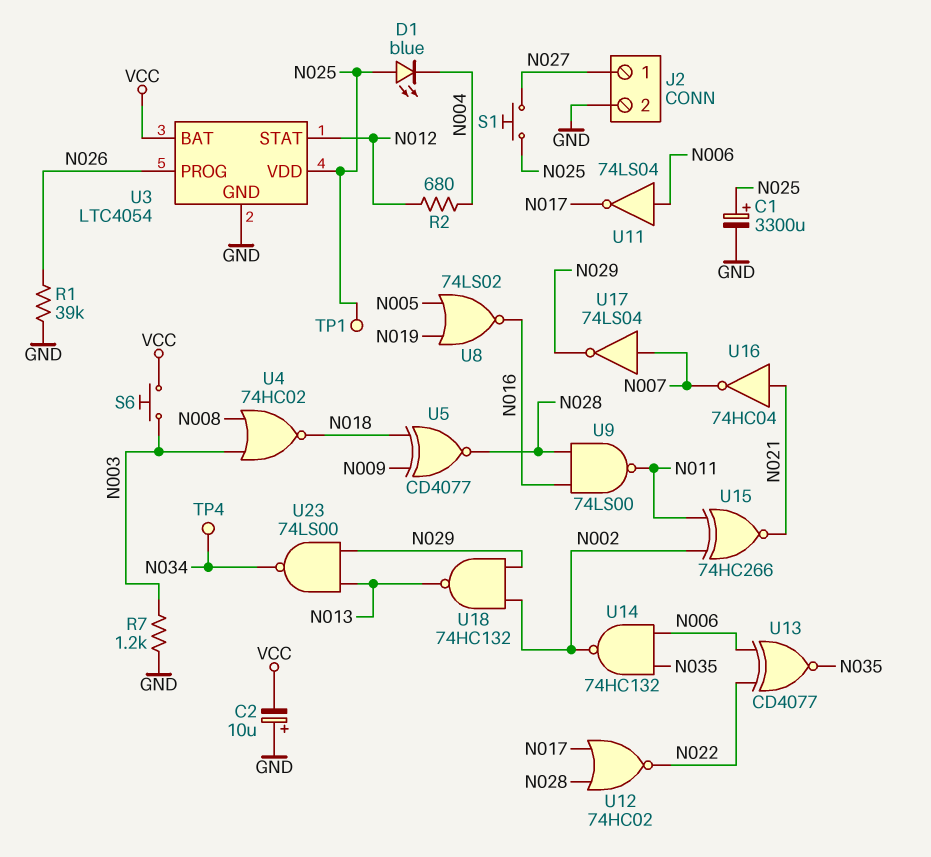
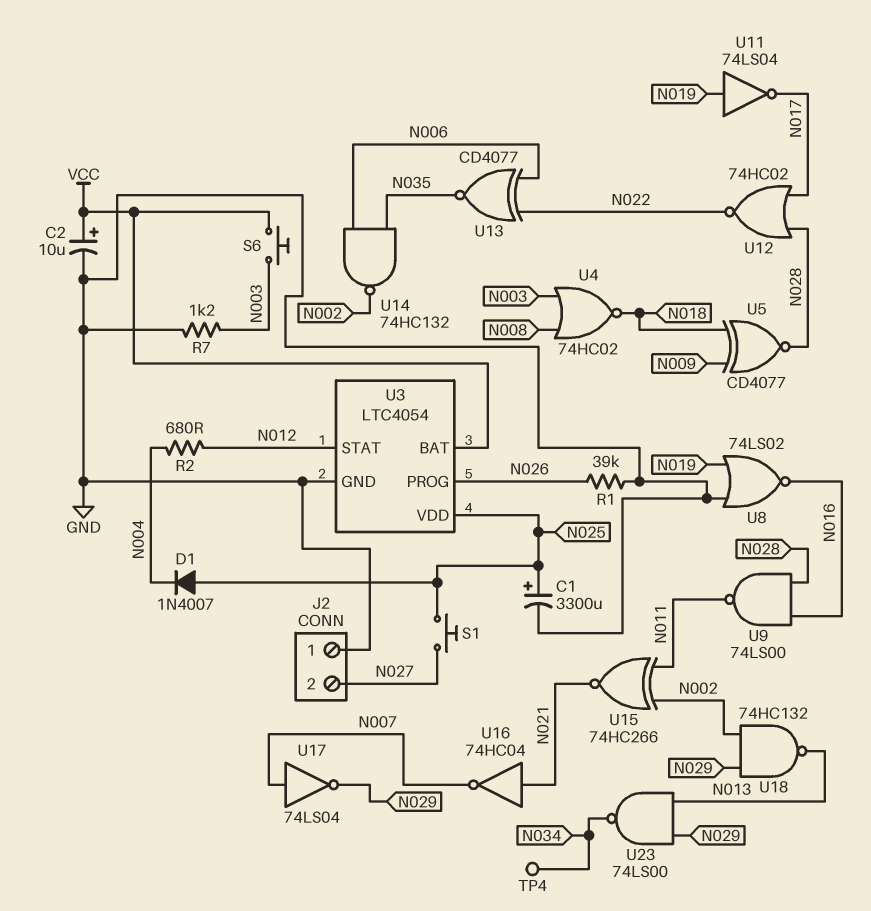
C2: 10uF (plus GND, minus VCC) -> 10uF (plus VCC, minus GND)
D1: LED blue (A N025, K N004) -> diode 1N4007 (A N025, K N004)
J2 pin 1: N027 -> GND
J2 pin 2: GND -> N027
TP1: test point (N025) -> none
U8: NOR 74LS02 (in N005, in N019, out N016) -> NOR 74LS02 (in GND, in N019, out N016)
U11: NOT 74LS04 (in N006, out N017) -> NOT 74LS04 (in N019, out N017)

